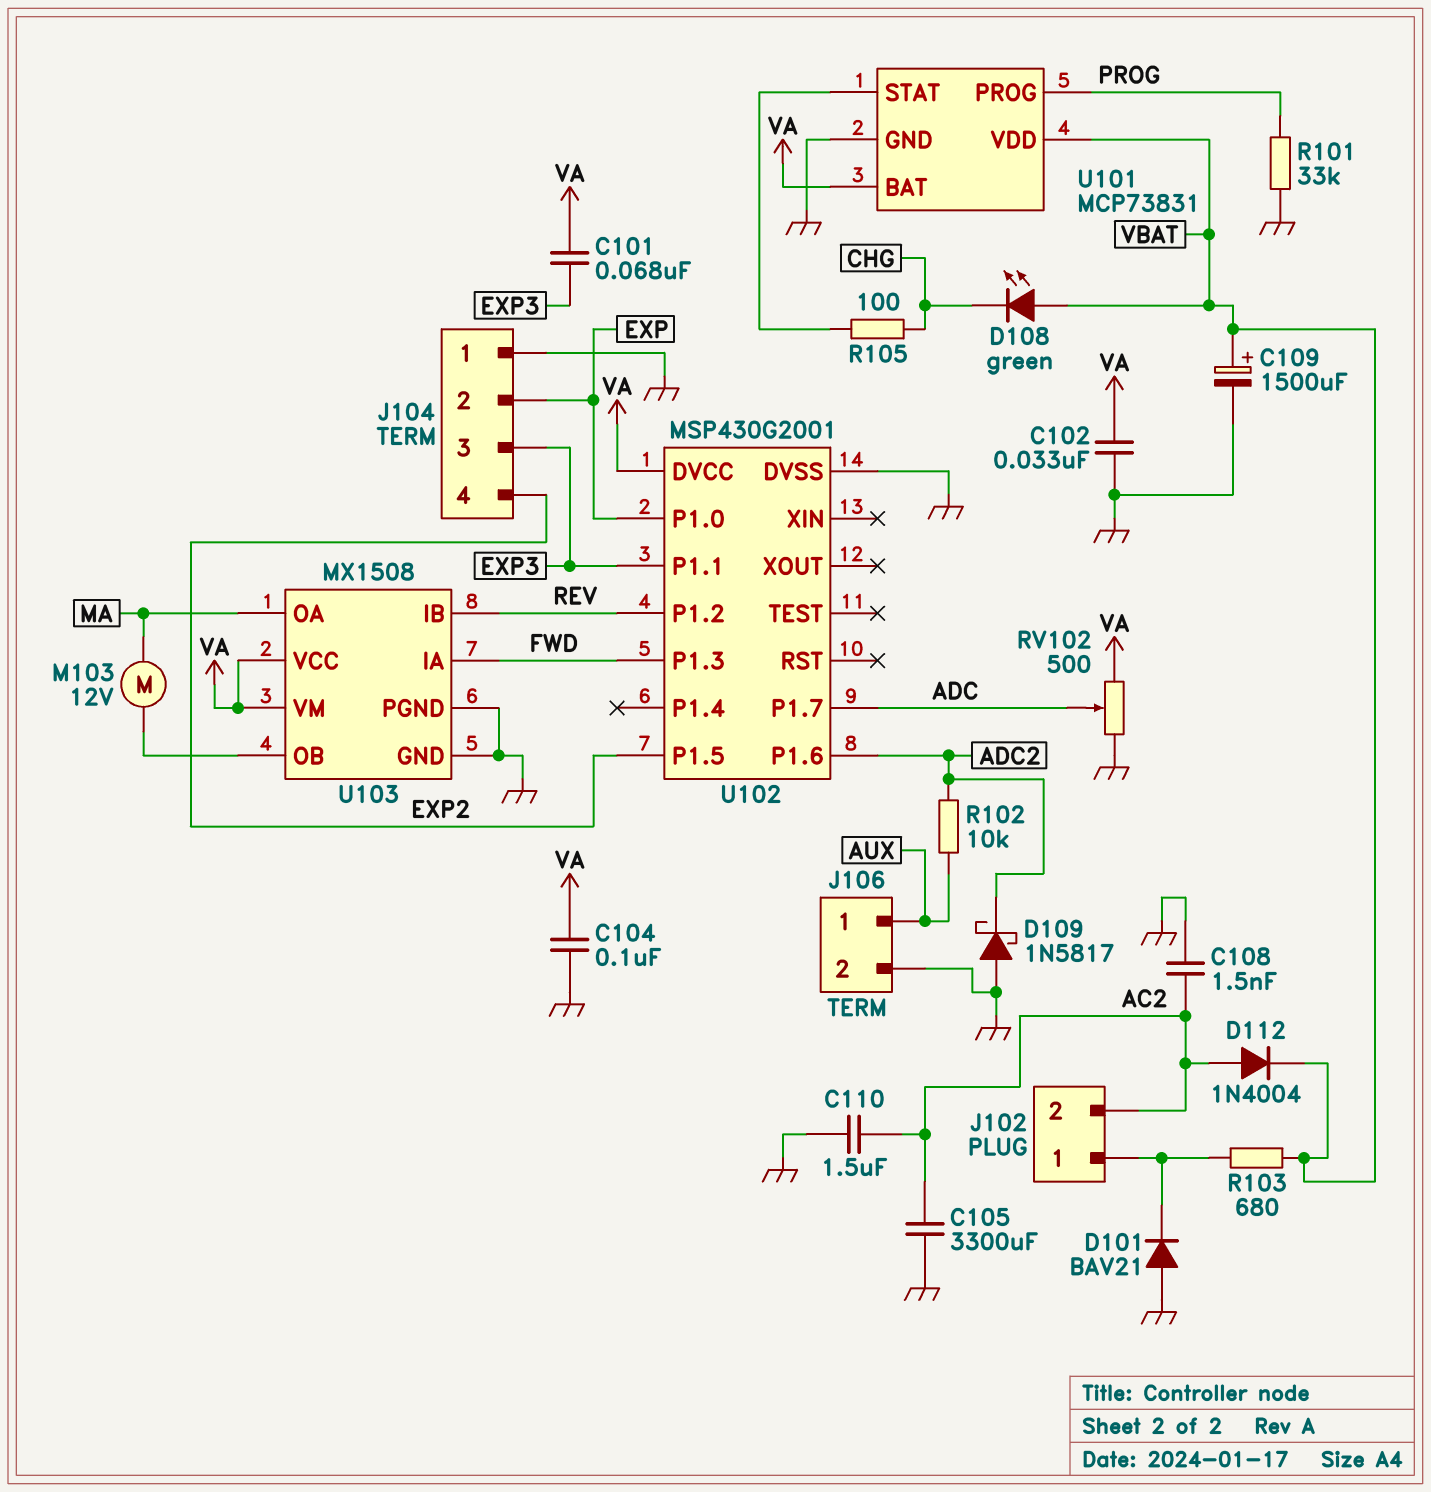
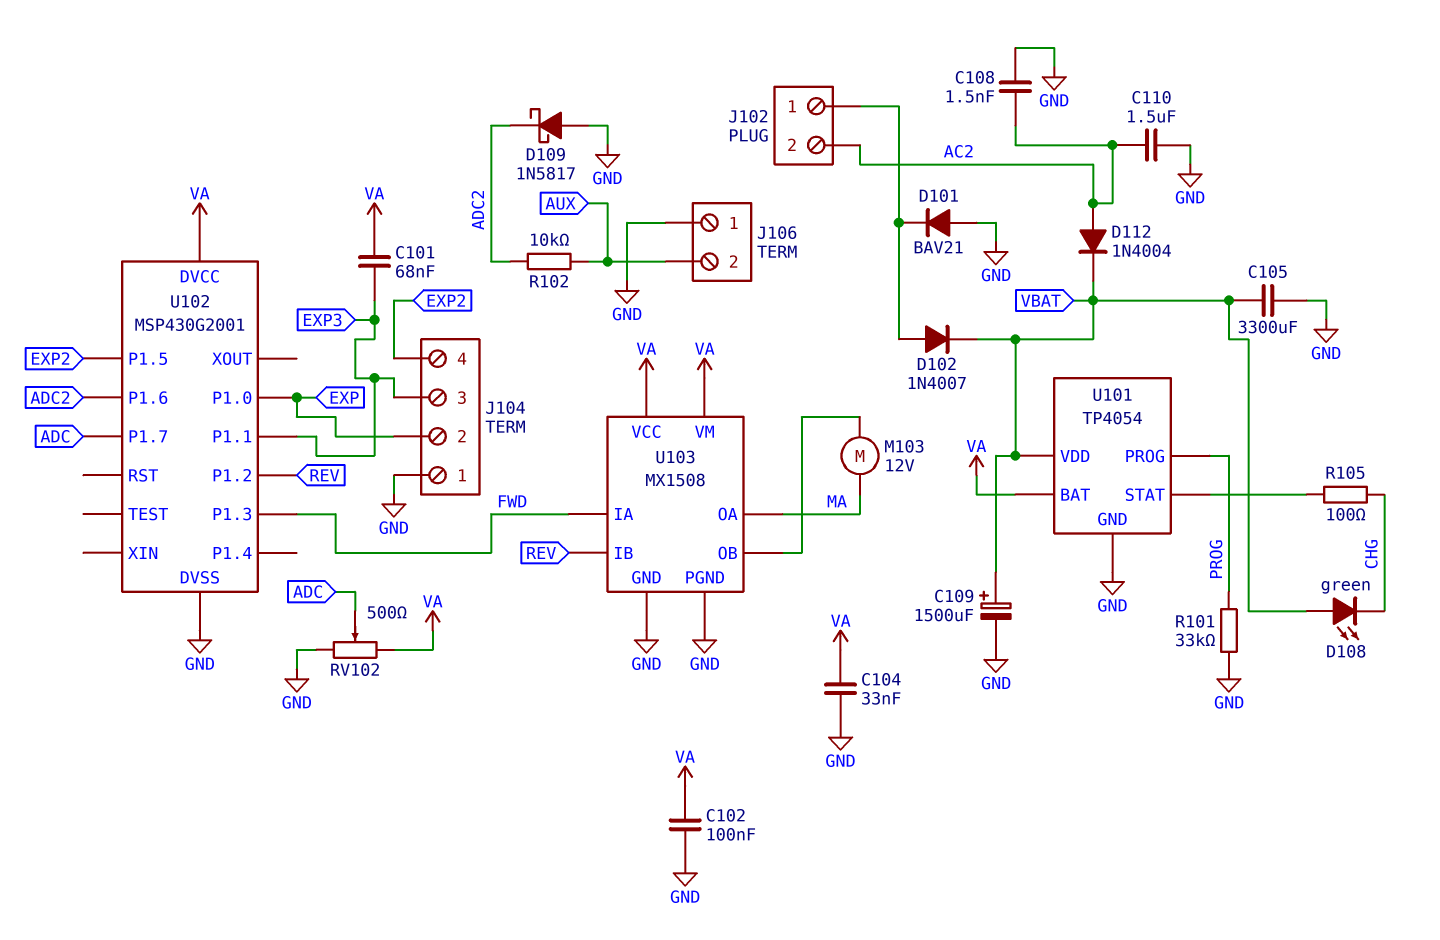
C102: 33nF (GND, VA) -> 100nF (GND, VA)
C104: 100nF (GND, VA) -> 33nF (GND, VA)
C105: 3300uF (AC2, GND) -> 3300uF (GND, VBAT)
D102: none -> diode 1N4007 (A J102/1, K VBAT)
J106 pin 1: AUX -> GND
J106 pin 2: GND -> AUX
R103: 680 (J102/1, VBAT) -> none
U101: MCP73831 -> TP4054

